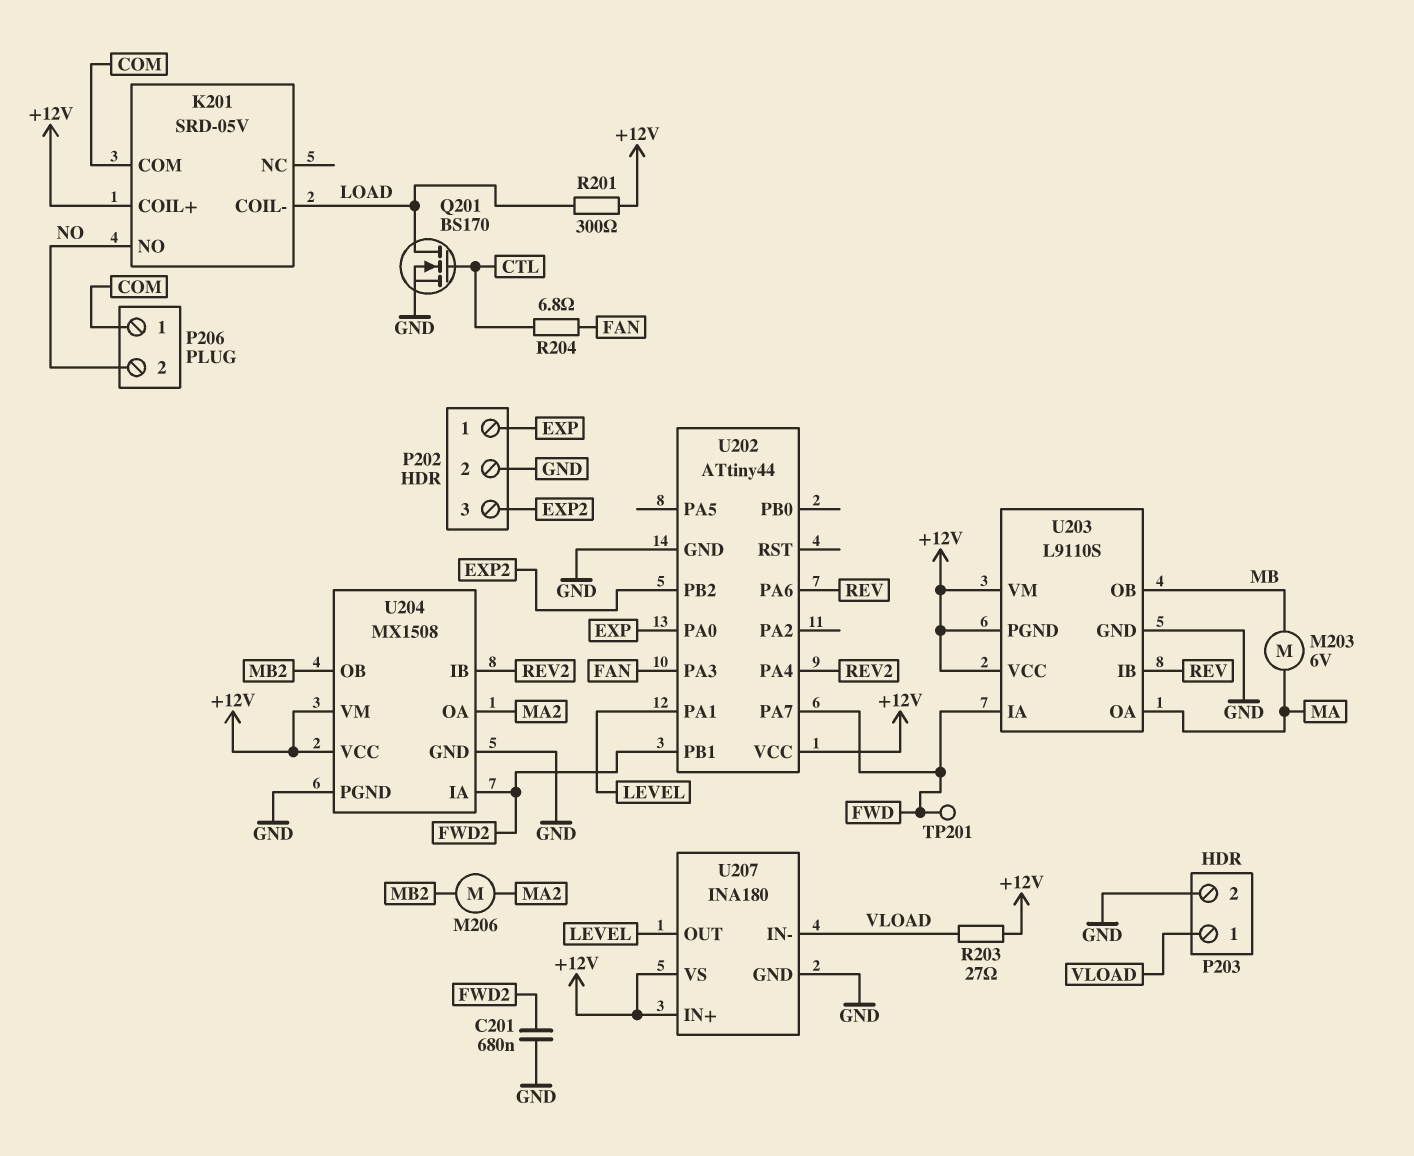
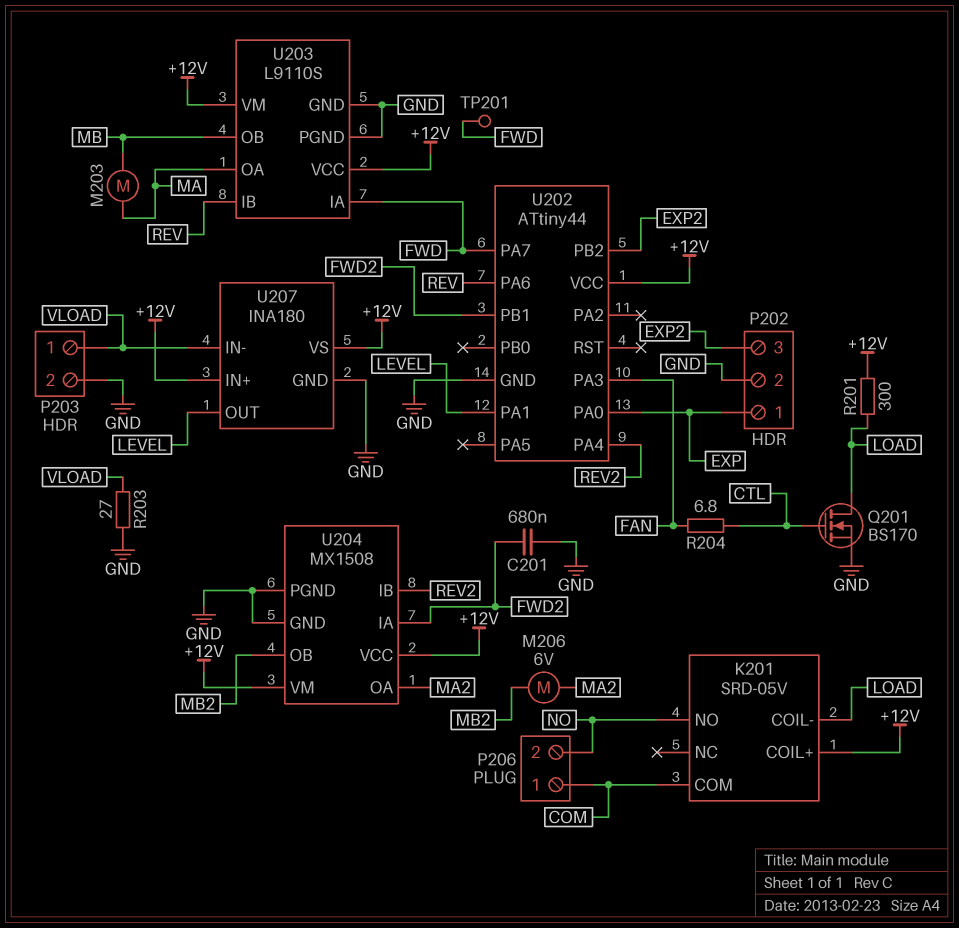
M203: motor 6V (MA, MB) -> motor (MA, MB)
M206: motor (MA2, MB2) -> motor 6V (MA2, MB2)
R203: 27 (+12V, VLOAD) -> 27 (GND, VLOAD)
U203 pin PGND: +12V -> GND

